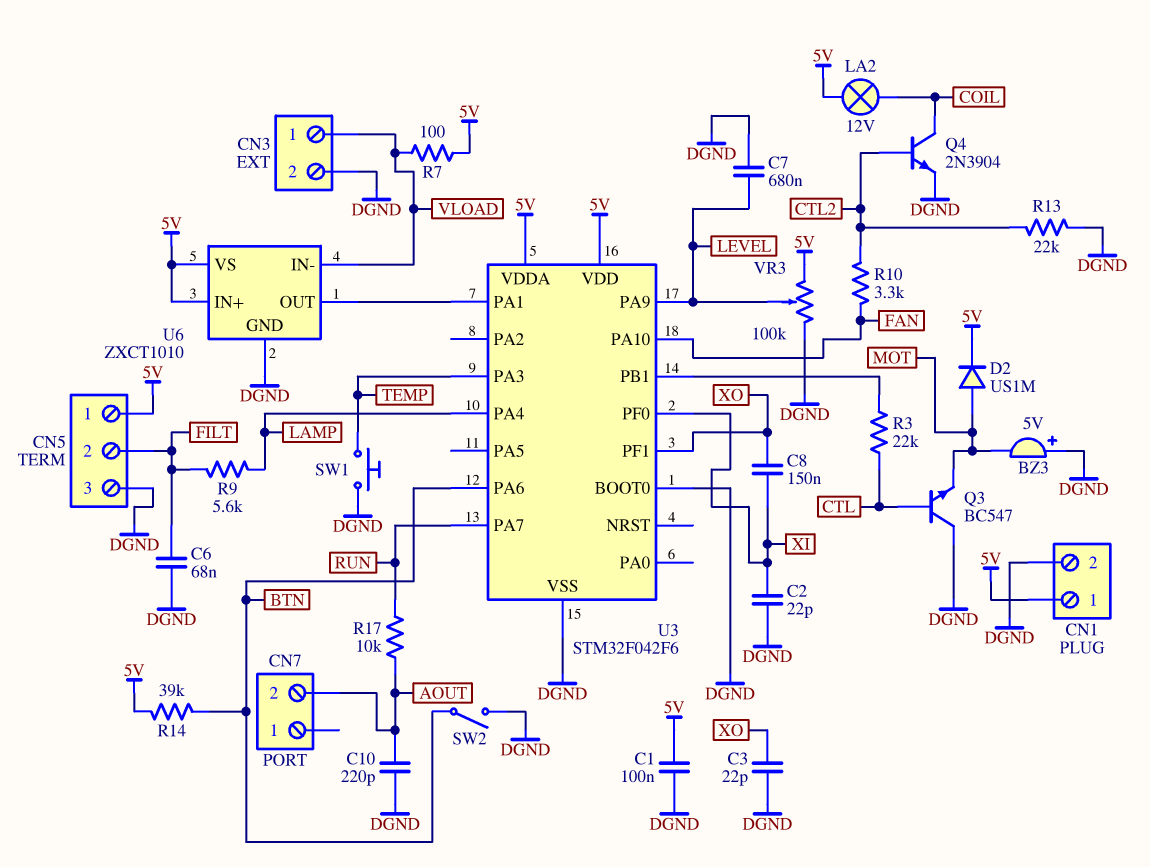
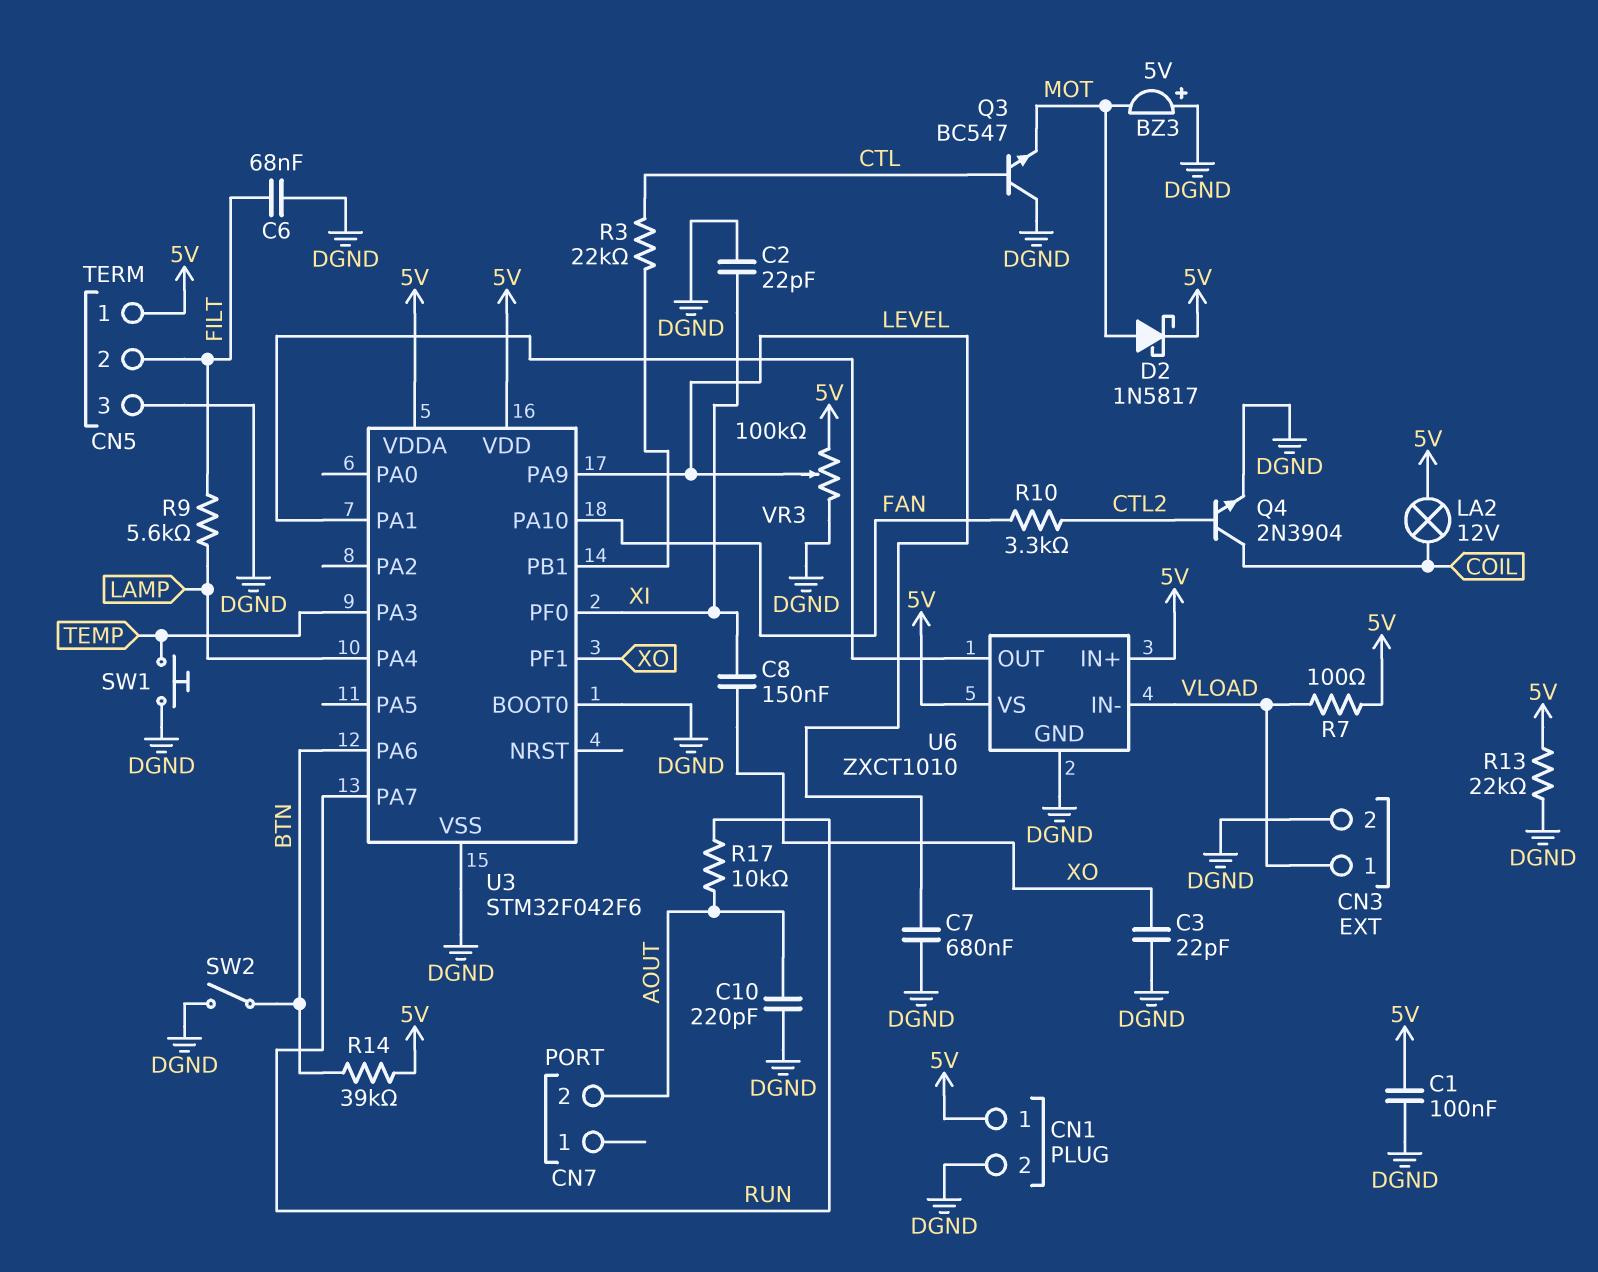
D2: diode US1M (A MOT, K 5V) -> schottky 1N5817 (A MOT, K 5V)
R13: 22k (CTL2, DGND) -> 22k (5V, DGND)

